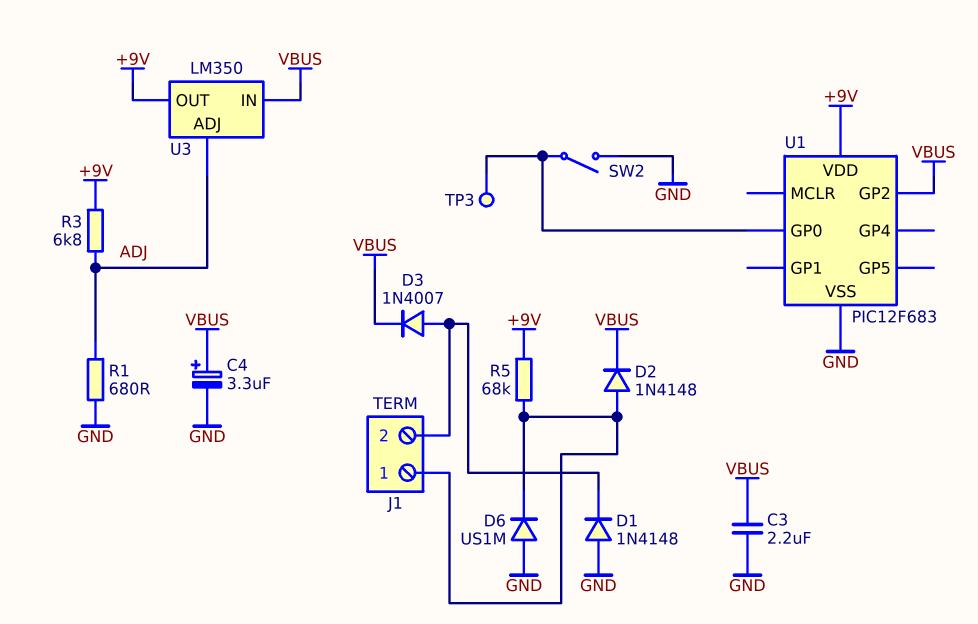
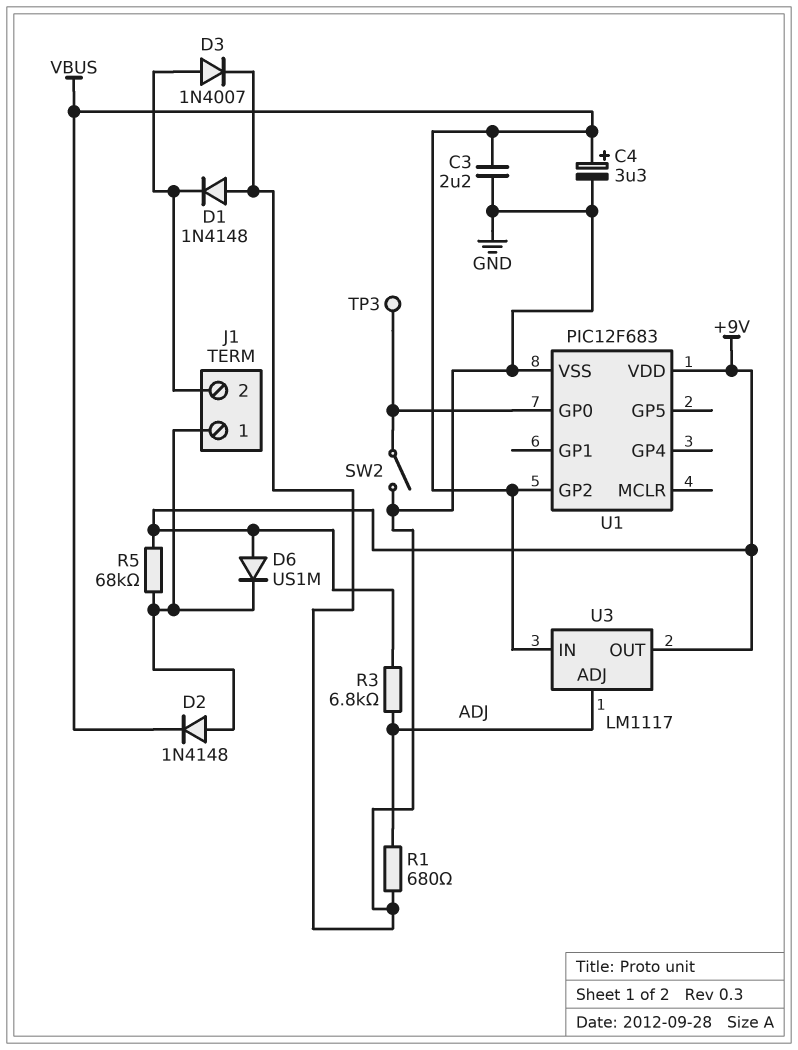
D3: diode 1N4007 (A J1/2, K VBUS) -> diode 1N4007 (A J1/2, K GND)
D6: diode US1M (A GND, K J1/1) -> diode US1M (A +9V, K J1/1)
U3: LM350 -> LM1117

